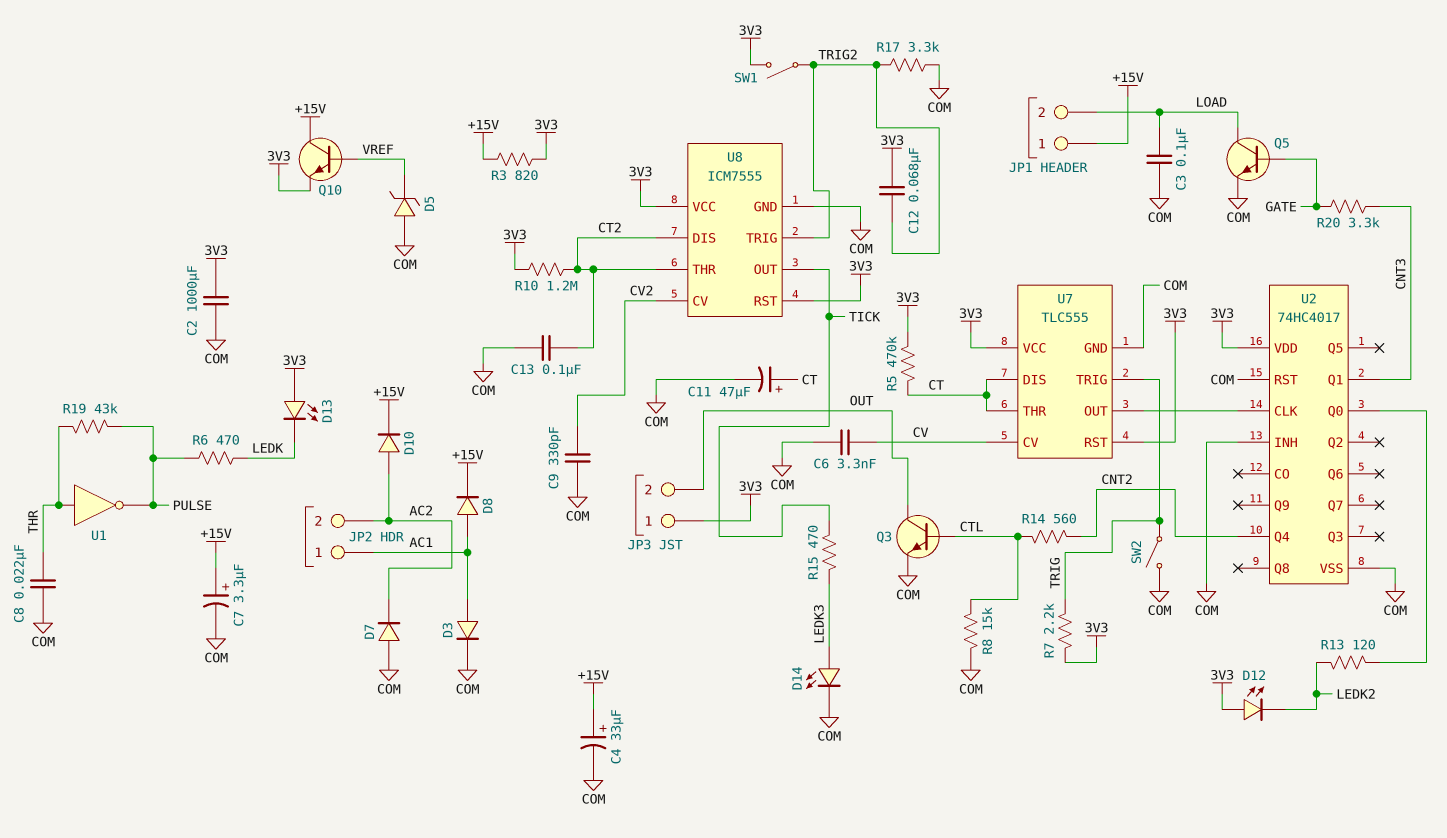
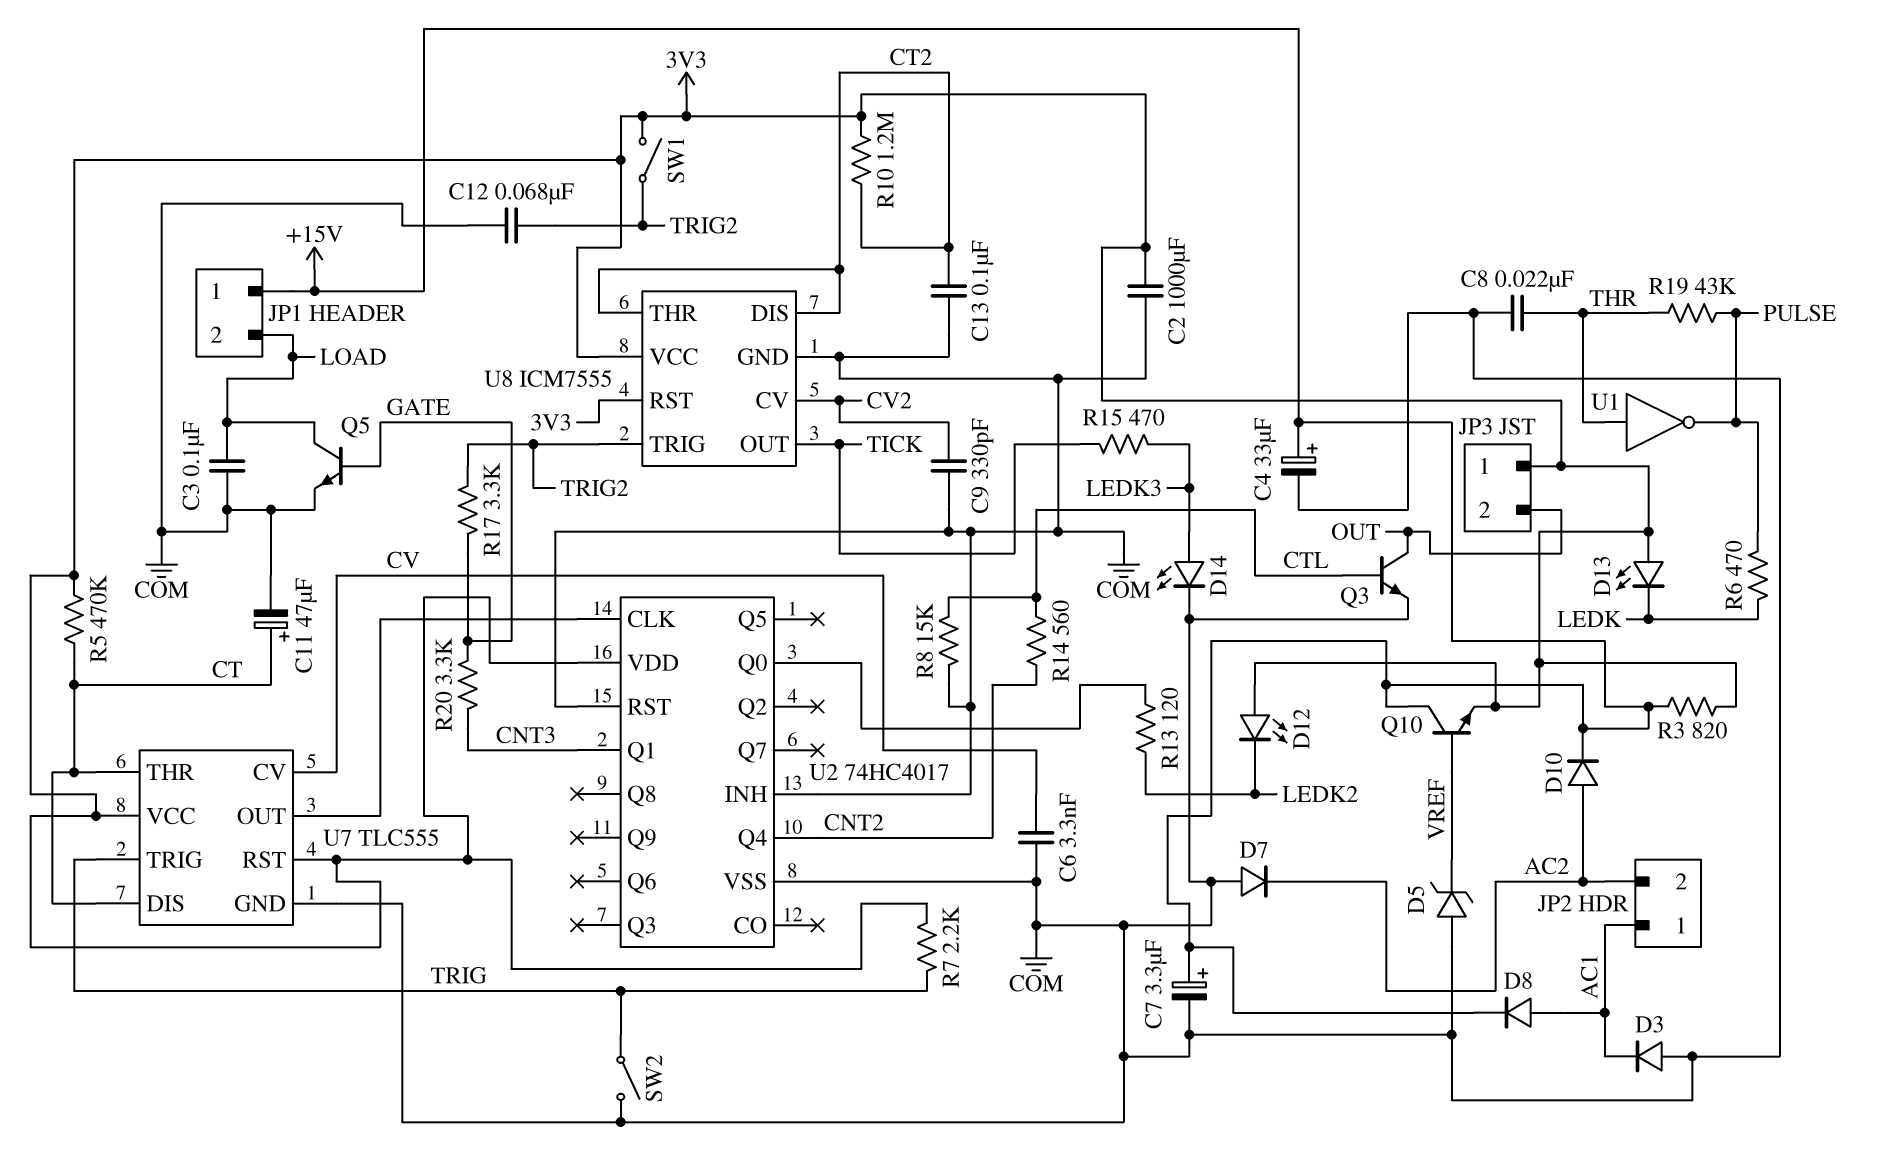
C12: 68nF (3V3, TRIG2) -> 68nF (COM, TRIG2)
D3: diode (A AC1, K COM) -> diode (A COM, K AC1)
R17: 3.3k (COM, TRIG2) -> 3.3k (GATE, TRIG2)

